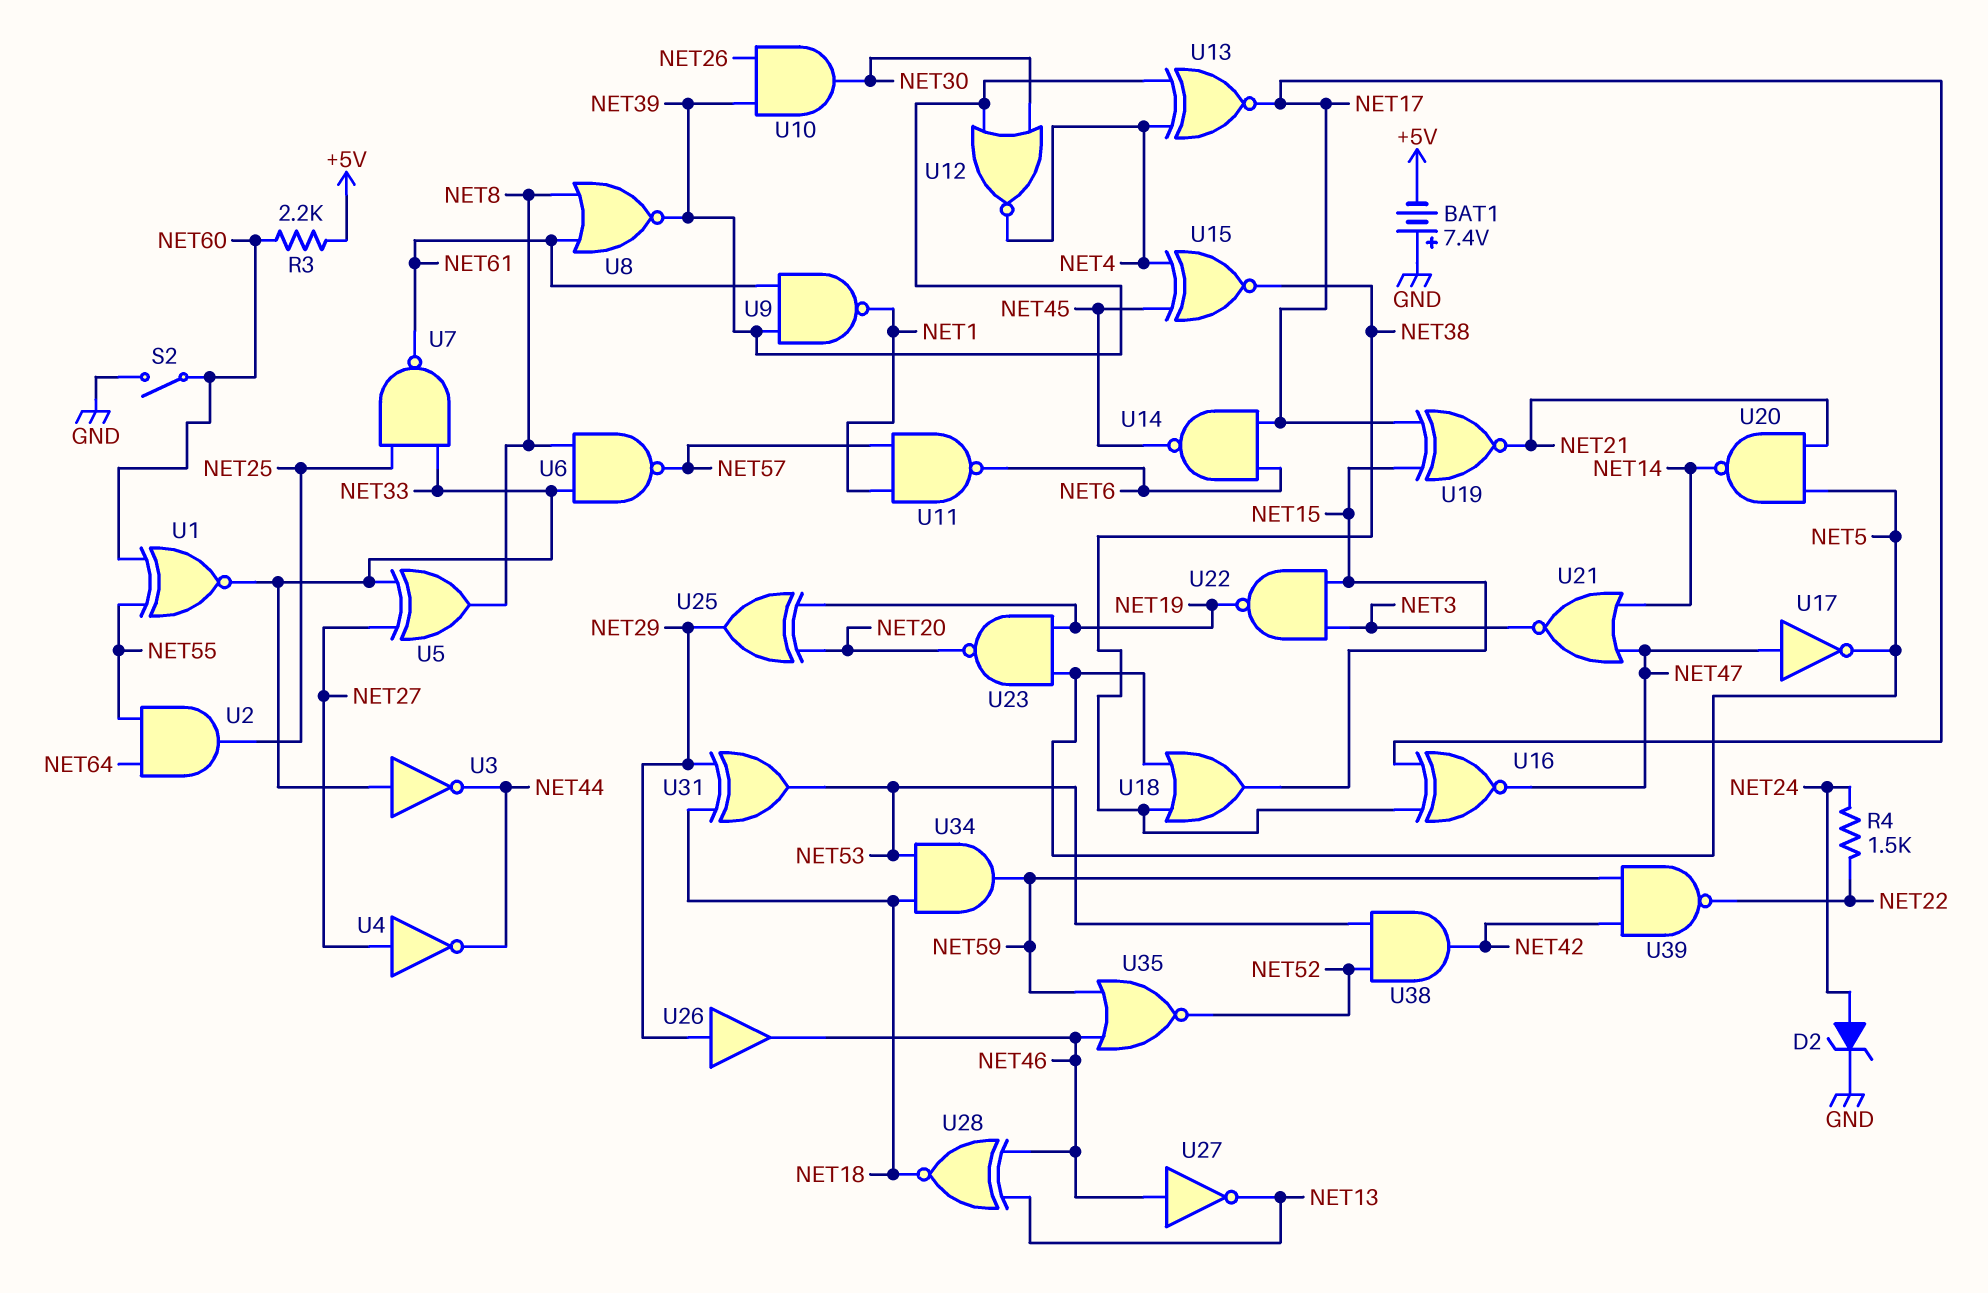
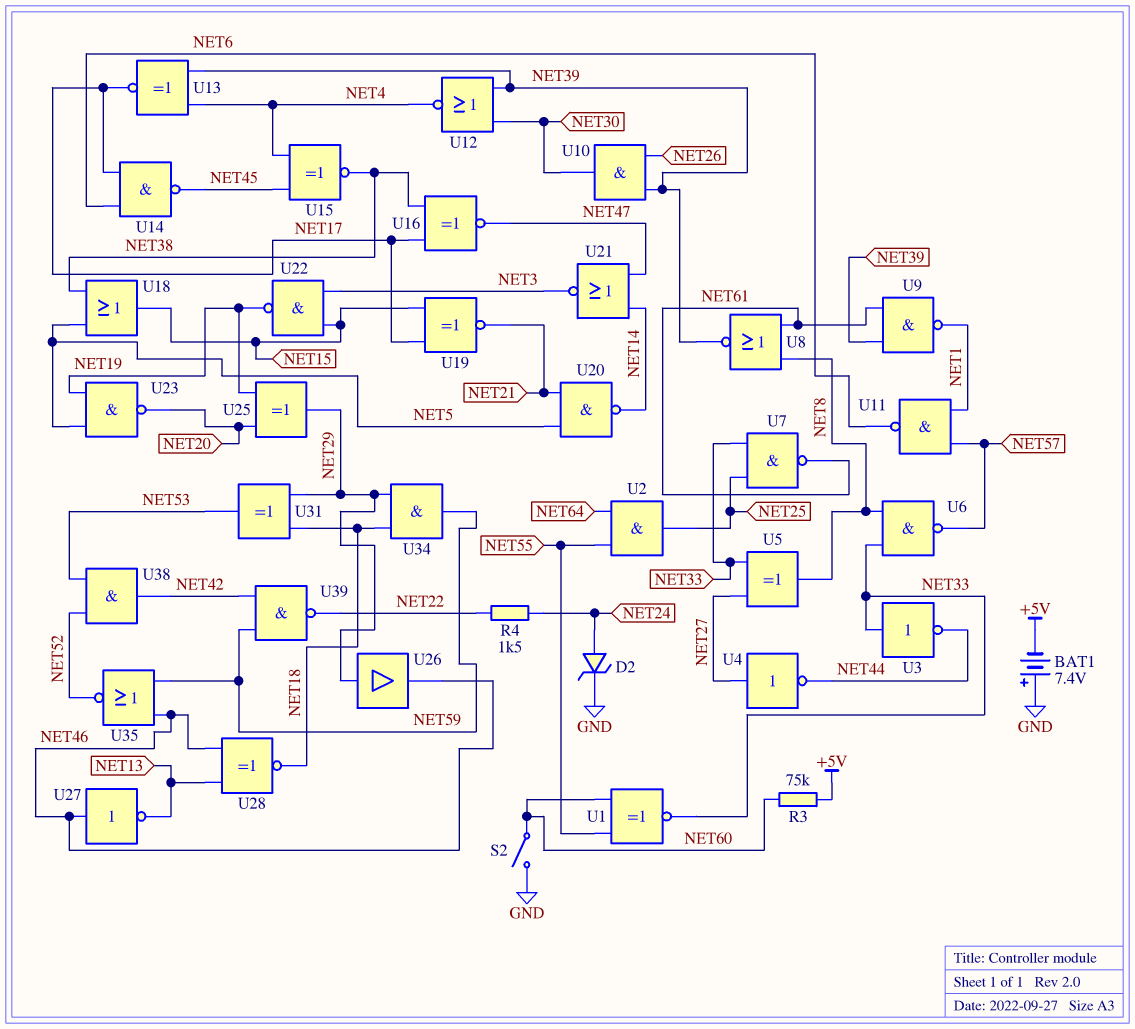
R3: 2.2k (+5V, NET60) -> 75k (+5V, NET60)
U17: NOT (in NET47, out NET5) -> none
U34: AND (in NET18, in NET53, out NET59) -> AND (in NET18, in NET29, out NET59)

